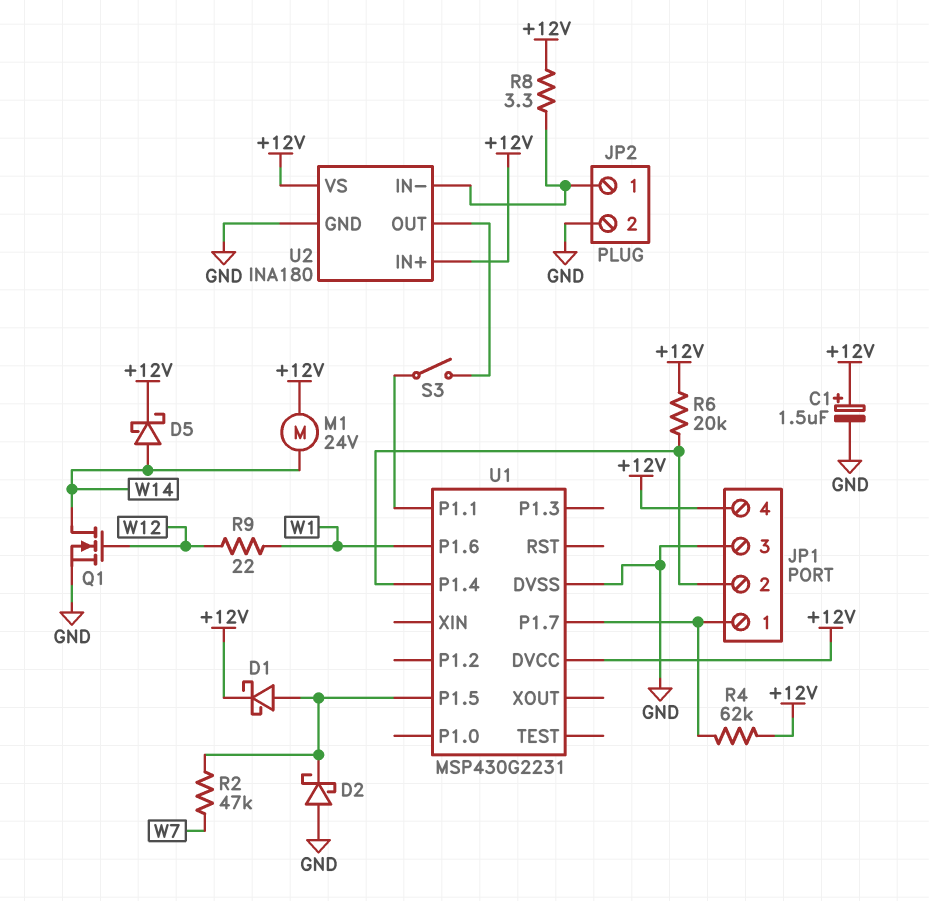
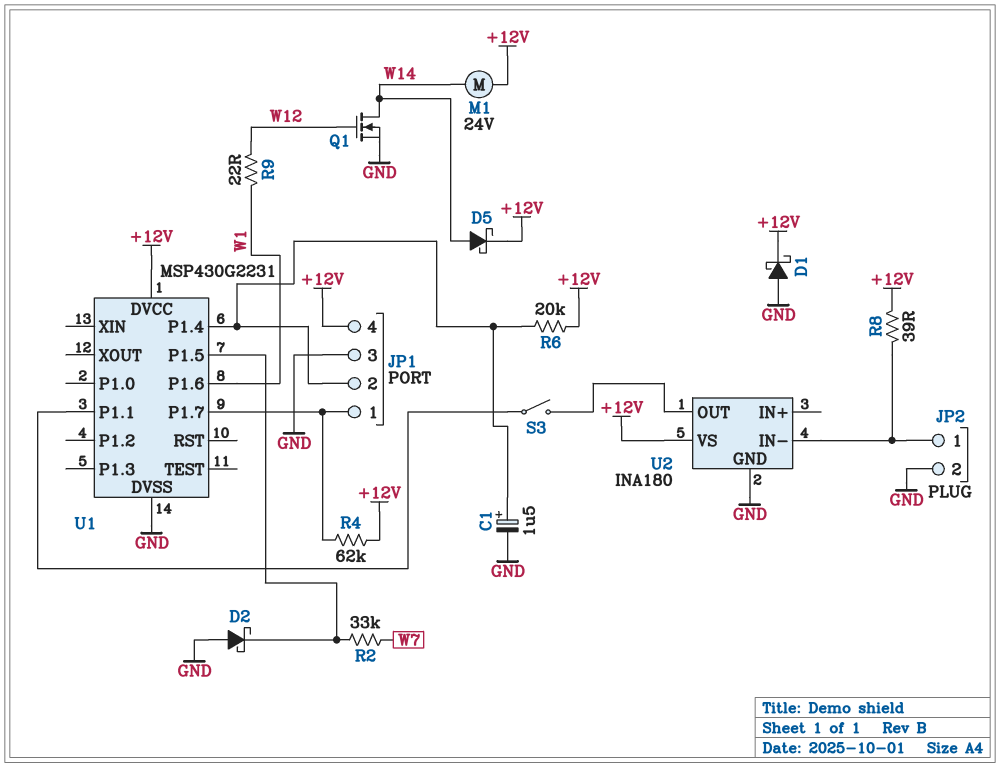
C1: 1.5uF (plus +12V, minus GND) -> 1.5uF (plus JP1/2, minus GND)
D1: schottky (A U1/P1.5, K +12V) -> schottky (A GND, K +12V)
R2: 47k (U1/P1.5, W7) -> 33k (U1/P1.5, W7)
R8: 3.3 (+12V, JP2/1) -> 39 (+12V, JP2/1)
U2 pin IN+: +12V -> none

